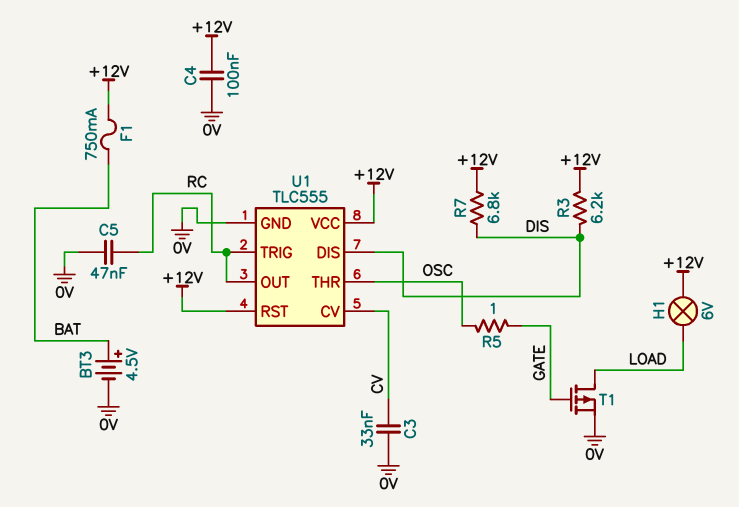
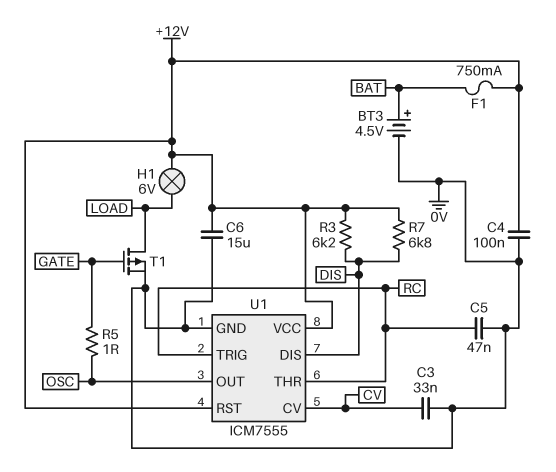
C6: none -> 15uF (+12V, 0V)
U1: TLC555 -> ICM7555
U1 pin OUT: RC -> OSC
U1 pin THR: OSC -> RC

